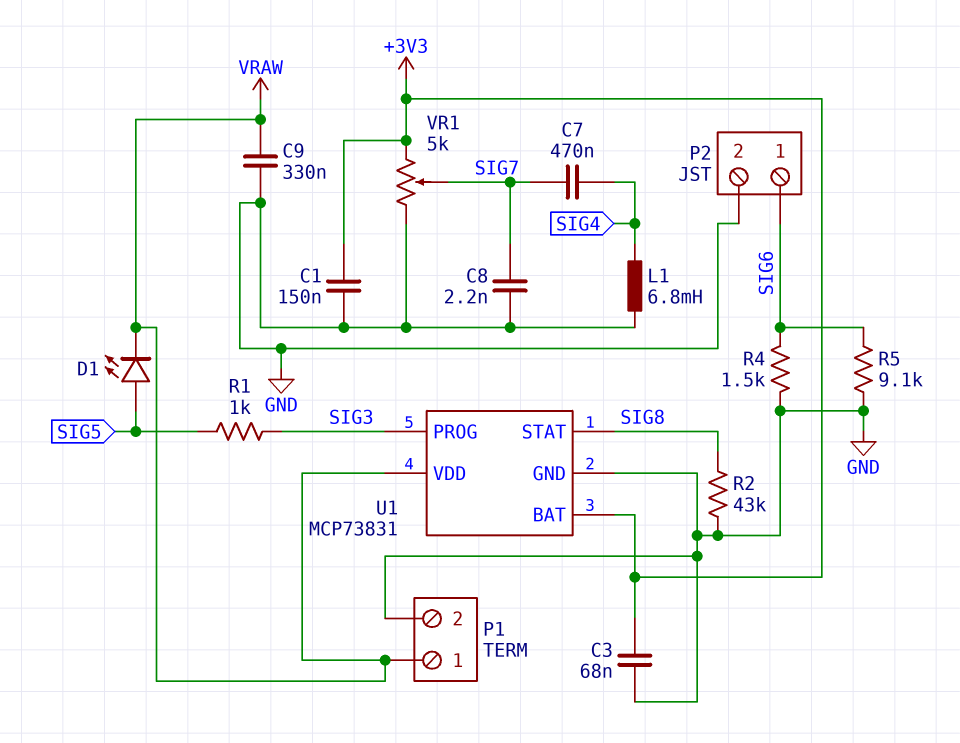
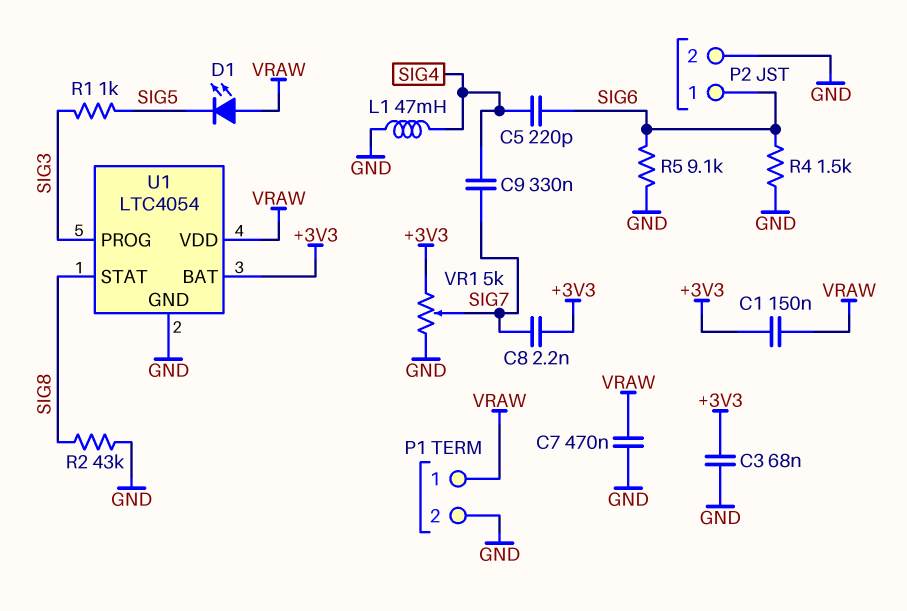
C1: 150nF (+3V3, GND) -> 150nF (+3V3, VRAW)
C5: none -> 220pF (SIG4, SIG6)
C7: 470nF (SIG4, SIG7) -> 470nF (GND, VRAW)
C8: 2.2nF (GND, SIG7) -> 2.2nF (+3V3, SIG7)
C9: 330nF (GND, VRAW) -> 330nF (SIG4, SIG7)
D1: LED (A SIG5, K VRAW) -> LED (A VRAW, K SIG5)
L1: 6.8mH (GND, SIG4) -> 47mH (GND, SIG4)
U1: MCP73831 -> LTC4054

